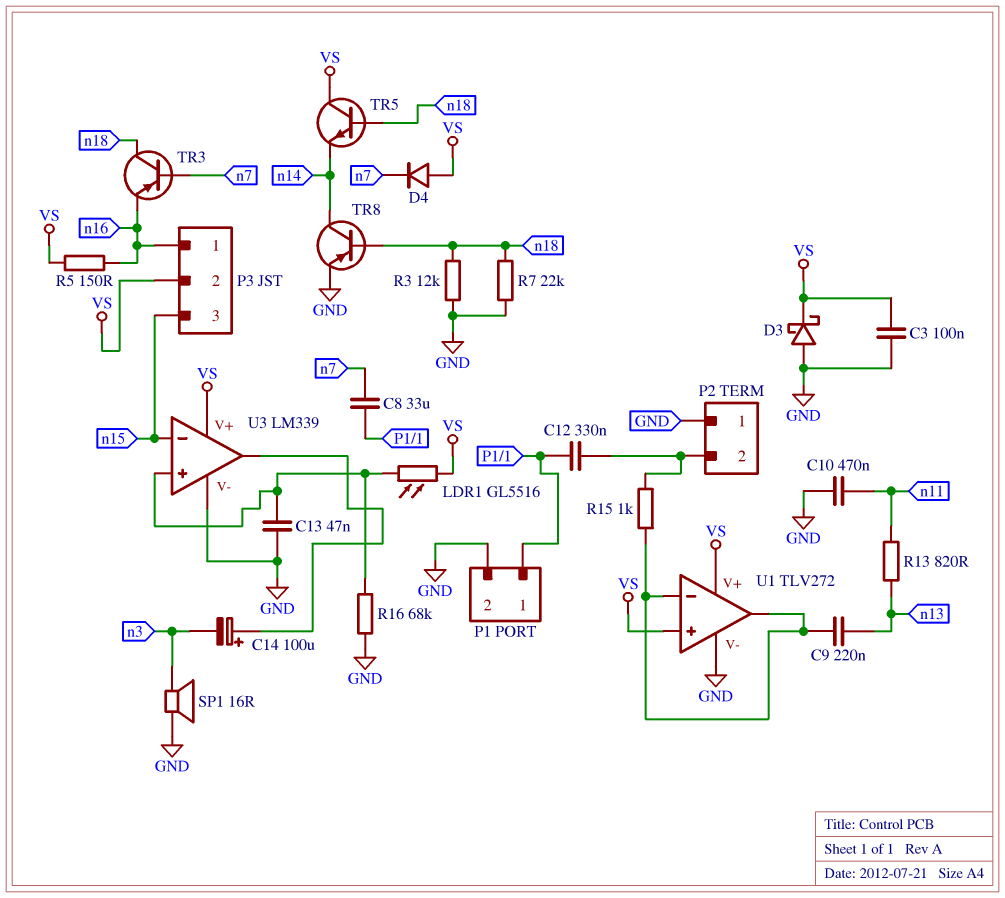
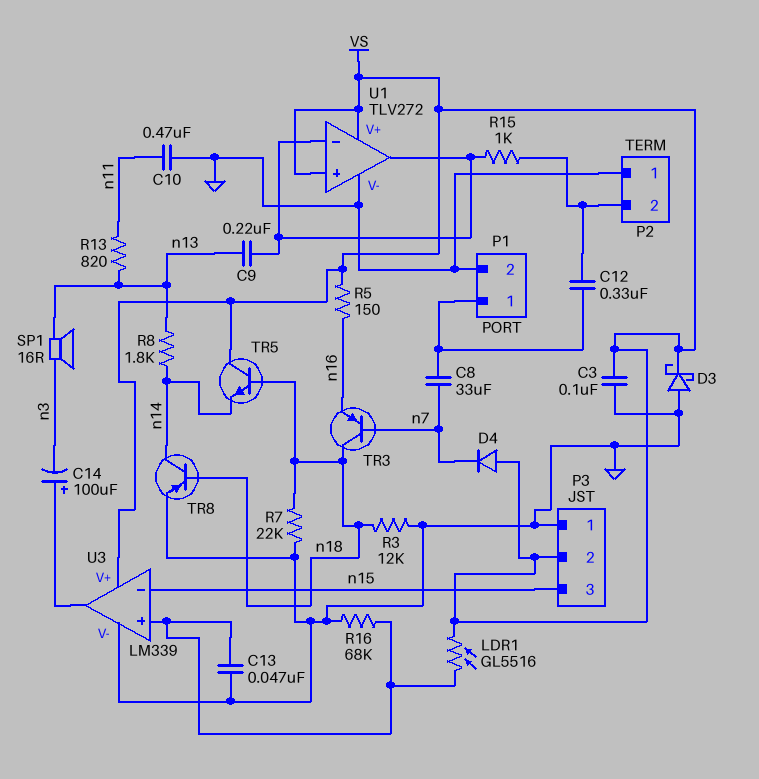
P3 pin 1: n16 -> GND
R8: none -> 1.8k (n13, n14)
SP1: speaker 16R (GND, n3) -> speaker 16R (n3, n13)

